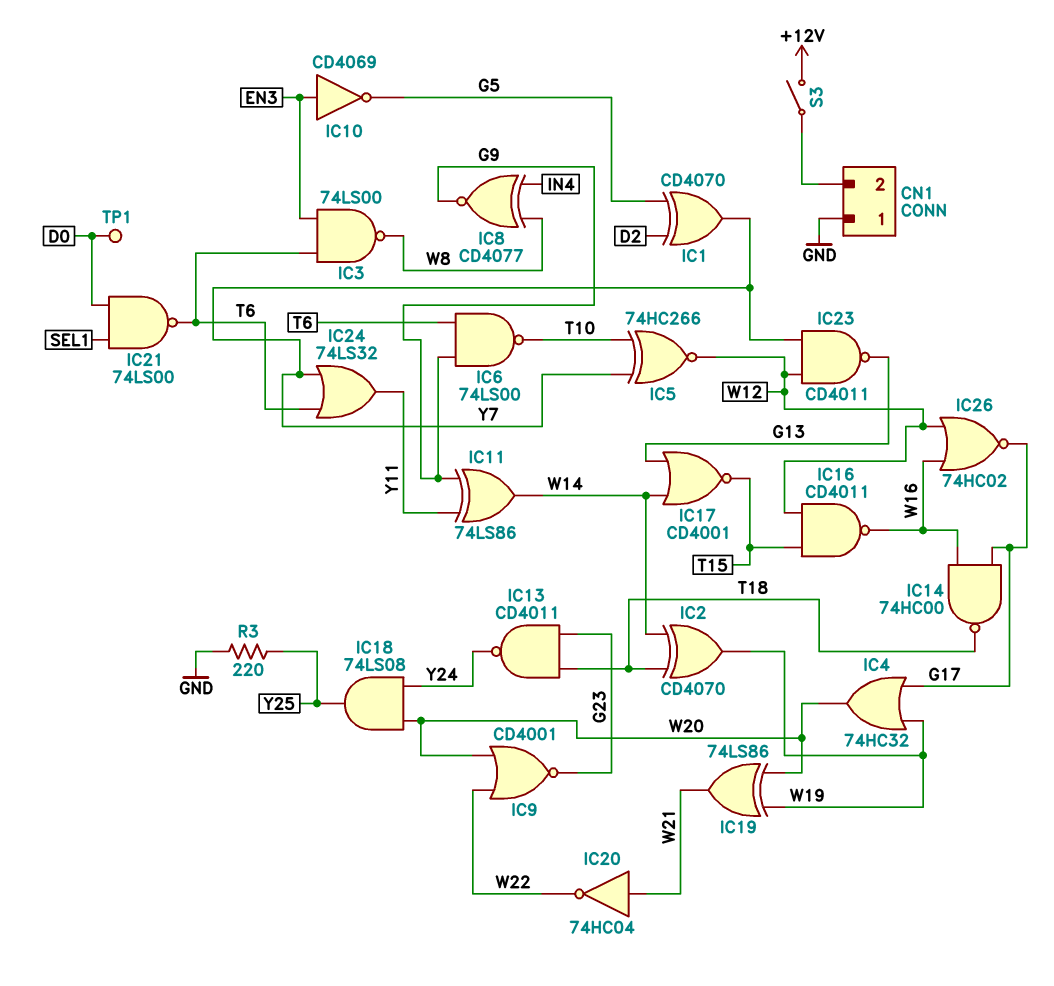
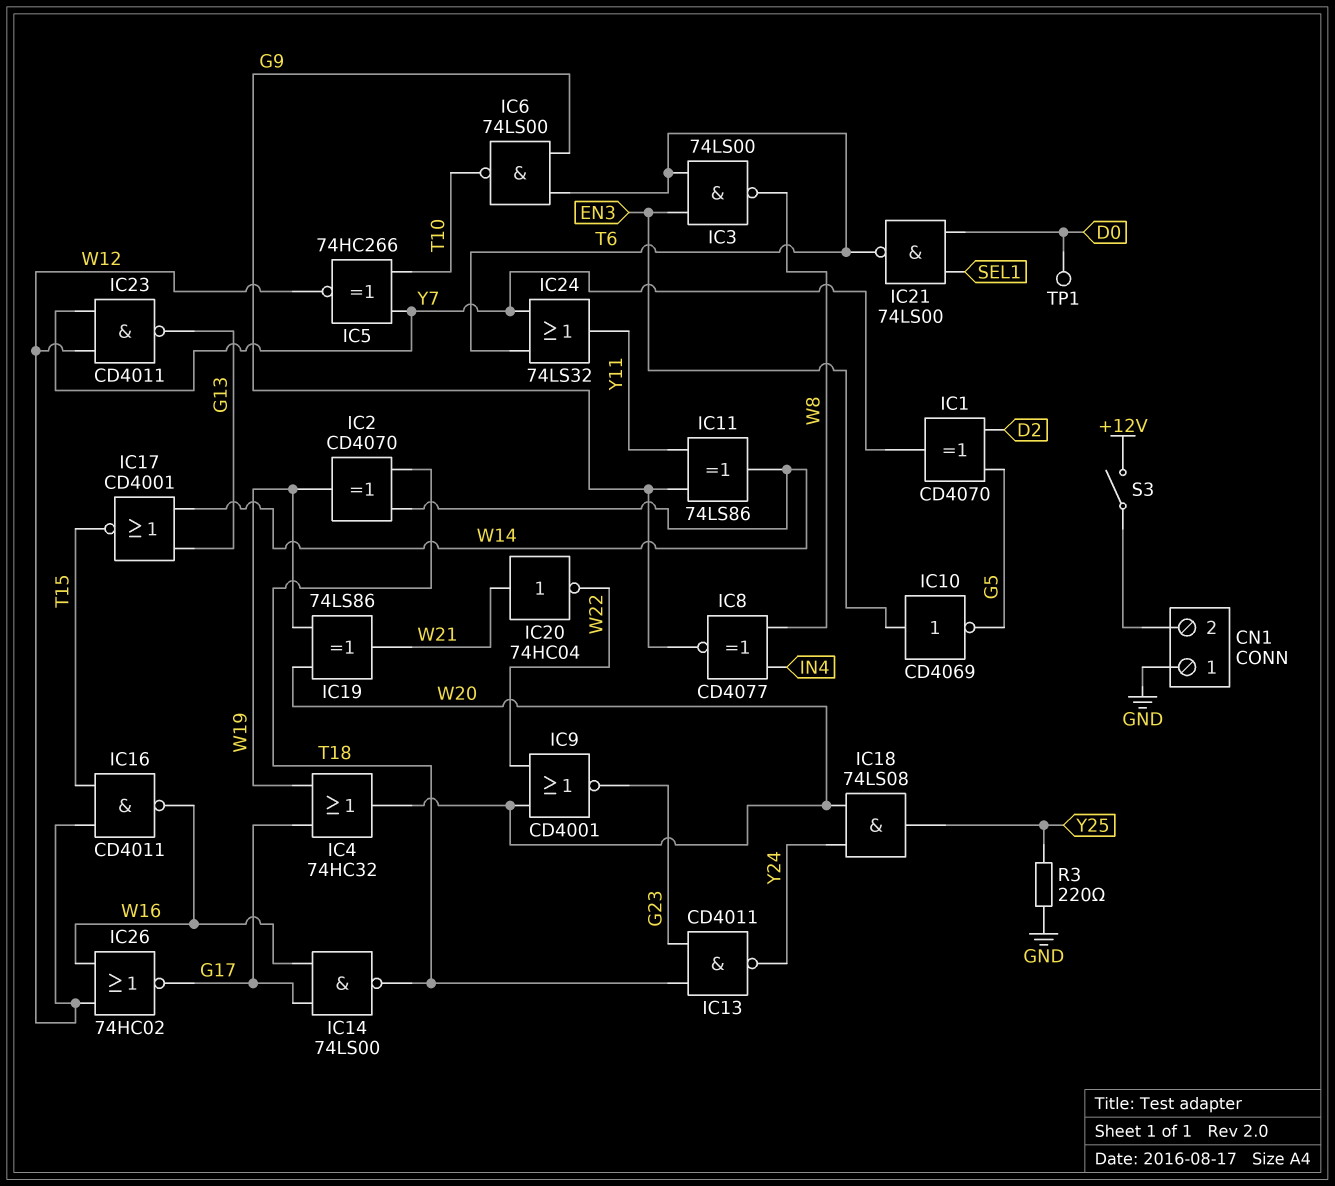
IC14: NAND 74HC00 (in G17, in W16, out T18) -> NAND 74LS00 (in G17, in W16, out T18)

